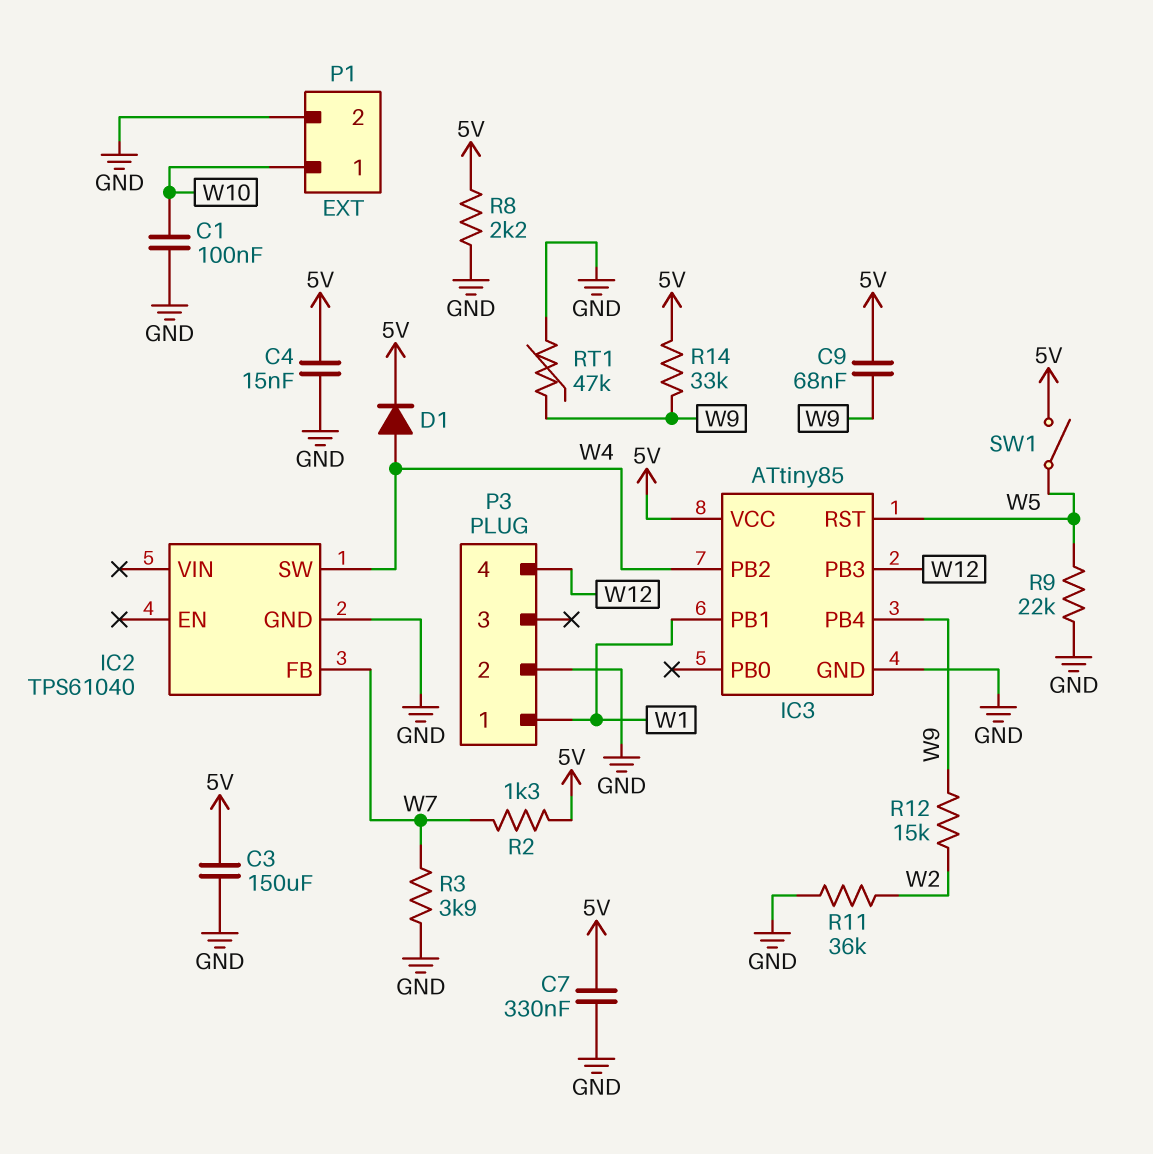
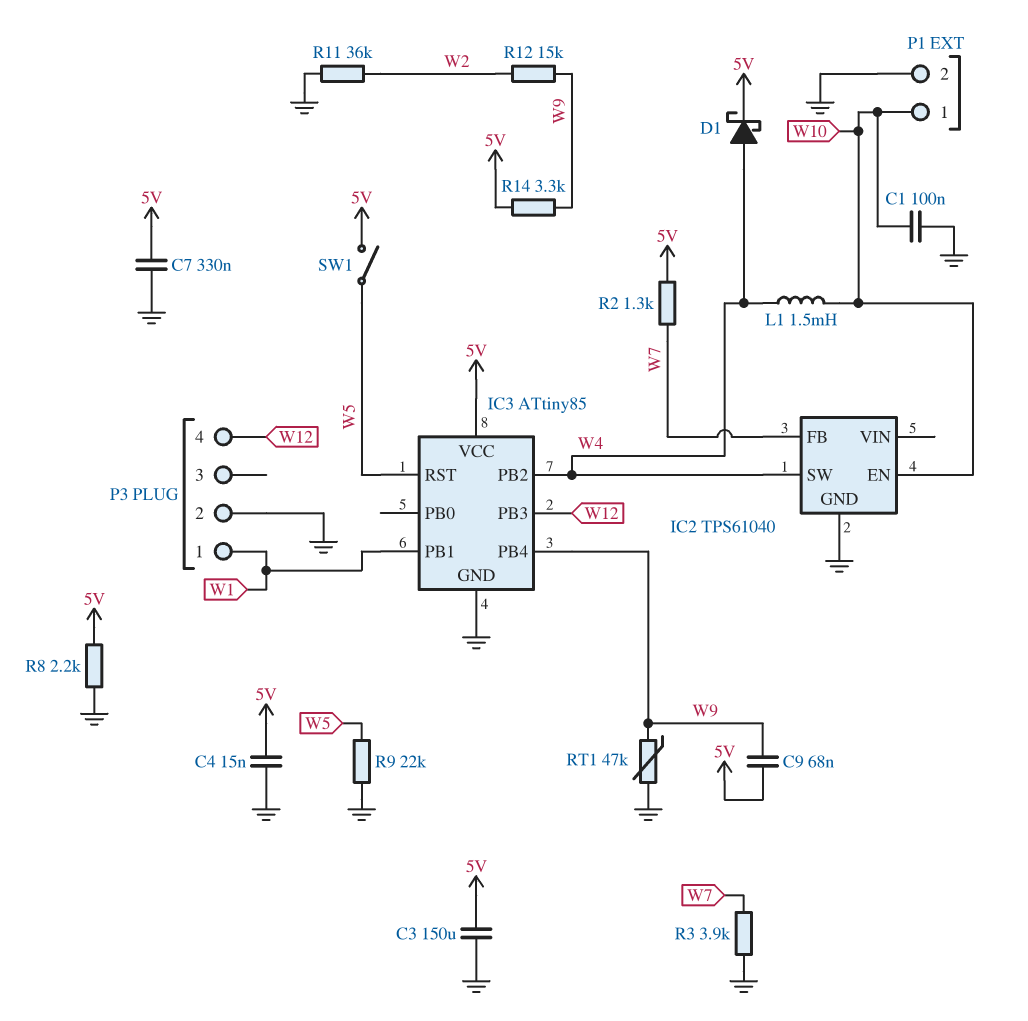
D1: diode (A W4, K 5V) -> schottky (A W4, K 5V)
IC2 pin EN: none -> W10
L1: none -> 1.5mH (W4, W10)
R14: 33k (5V, W9) -> 3.3k (5V, W9)

